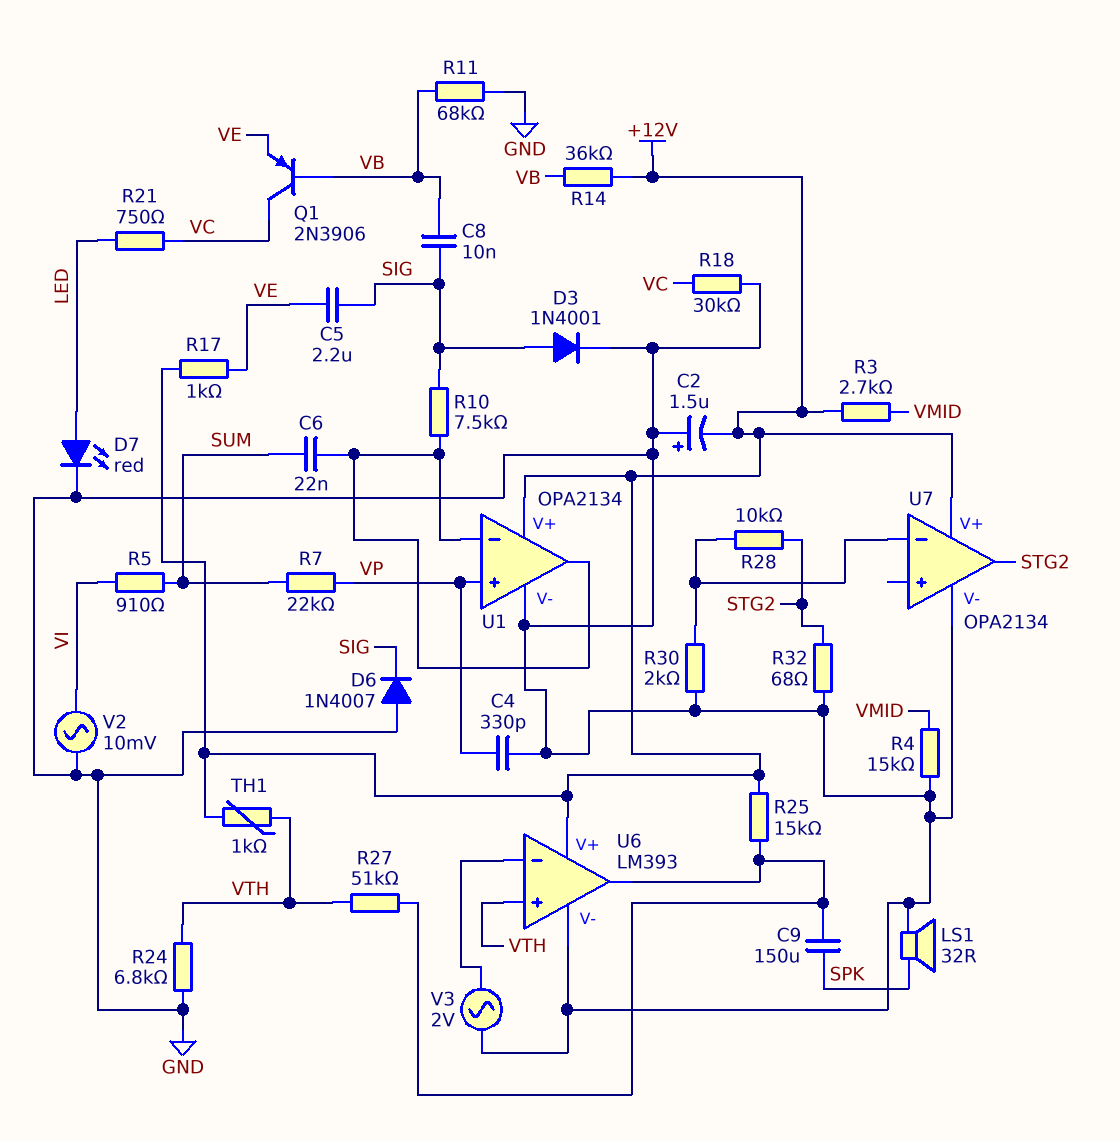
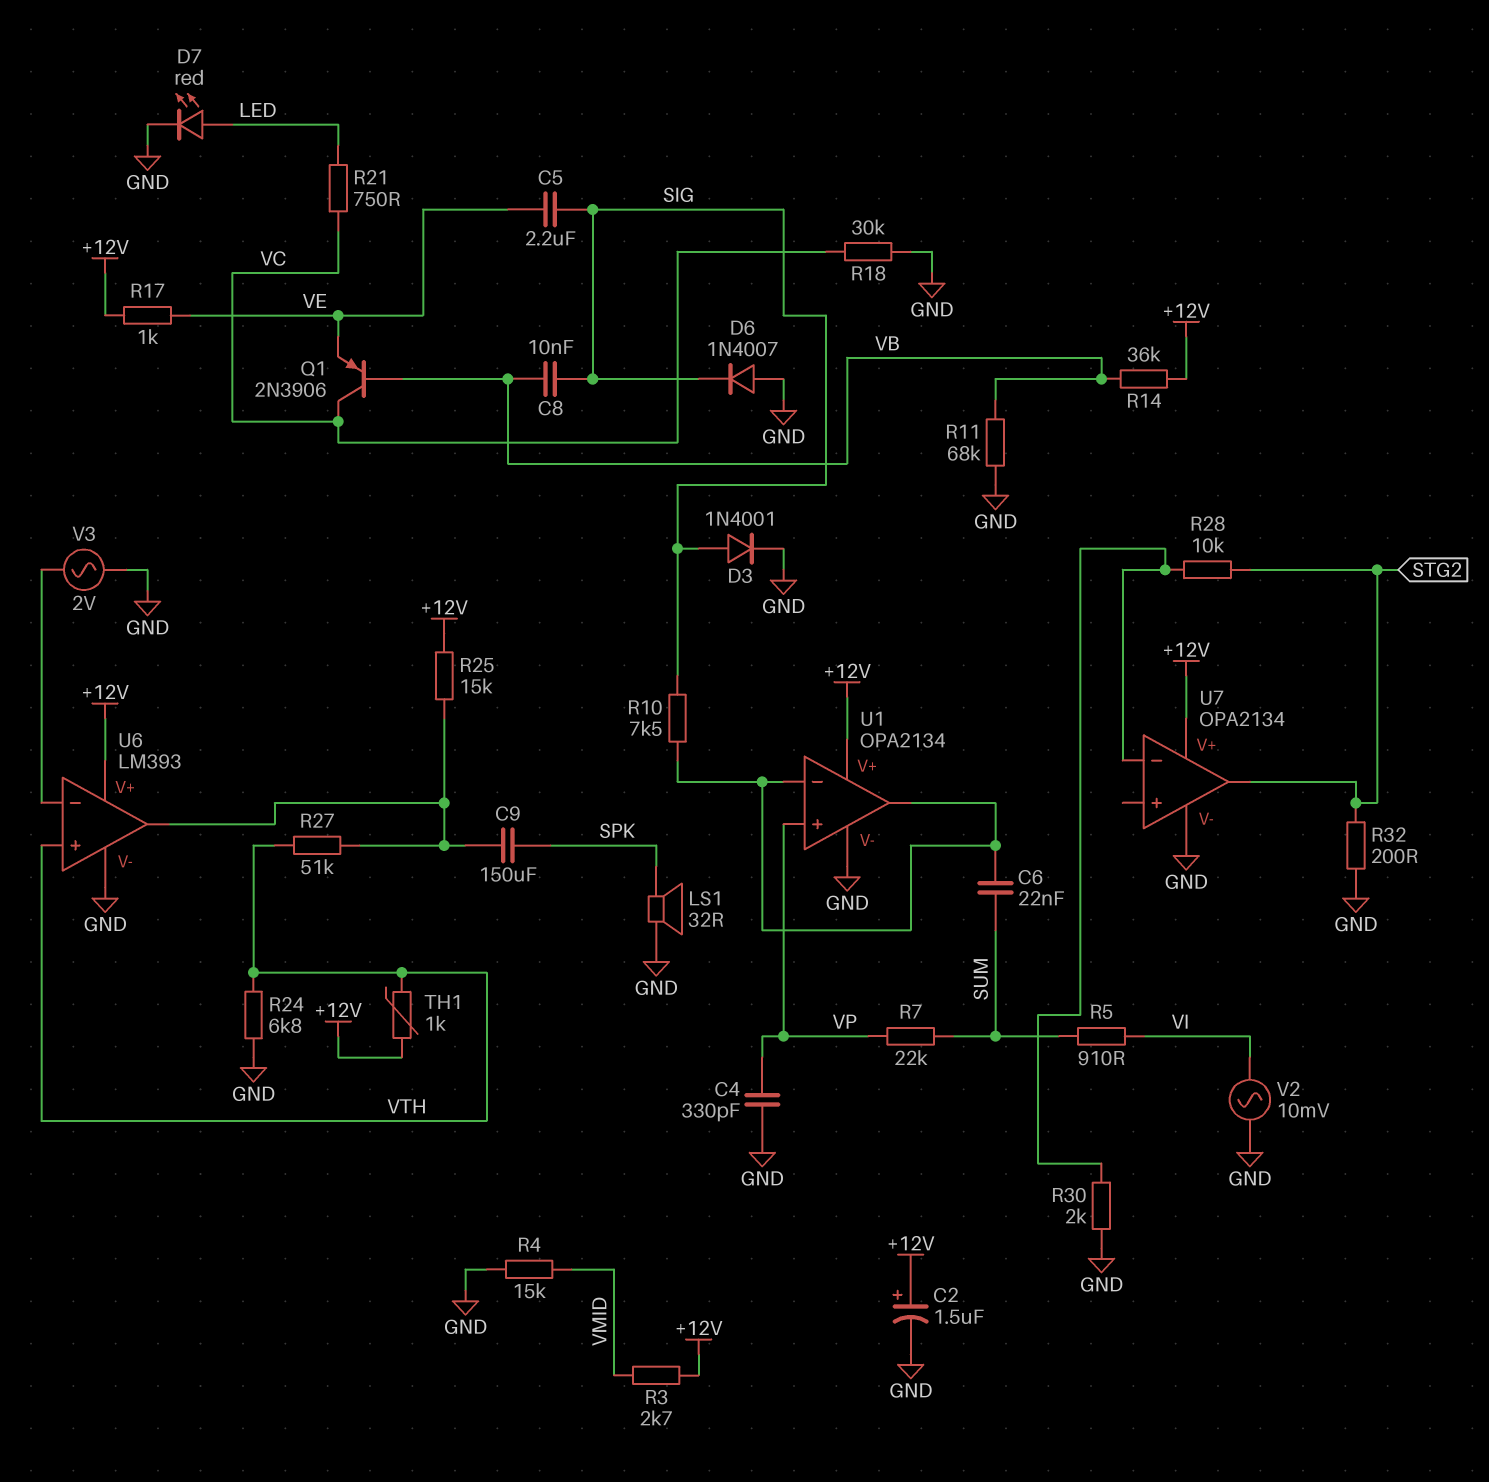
C2: 1.5uF (plus GND, minus +12V) -> 1.5uF (plus +12V, minus GND)
R32: 68 (GND, STG2) -> 200 (GND, STG2)

